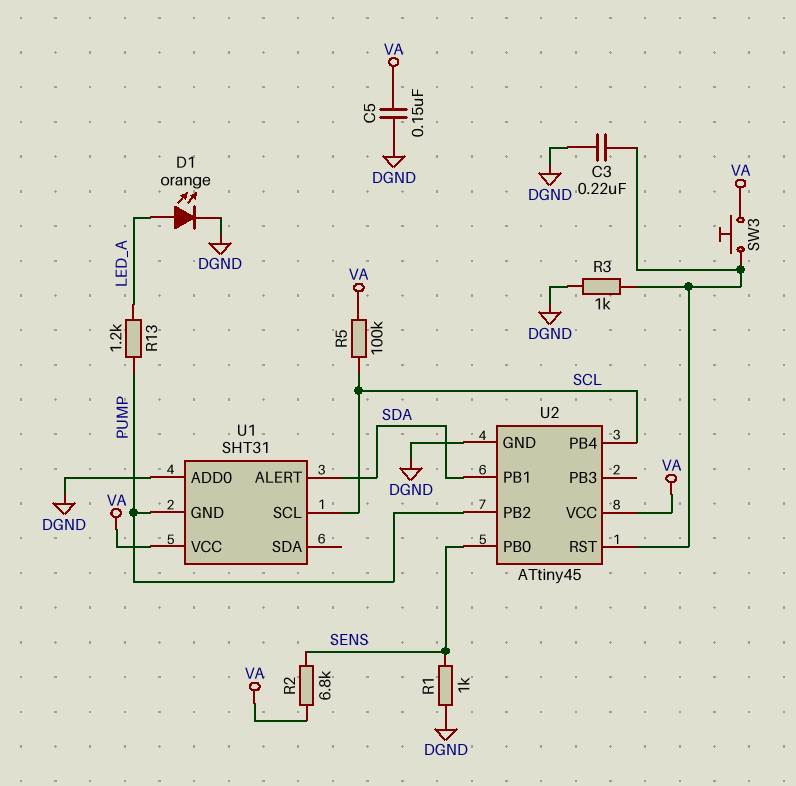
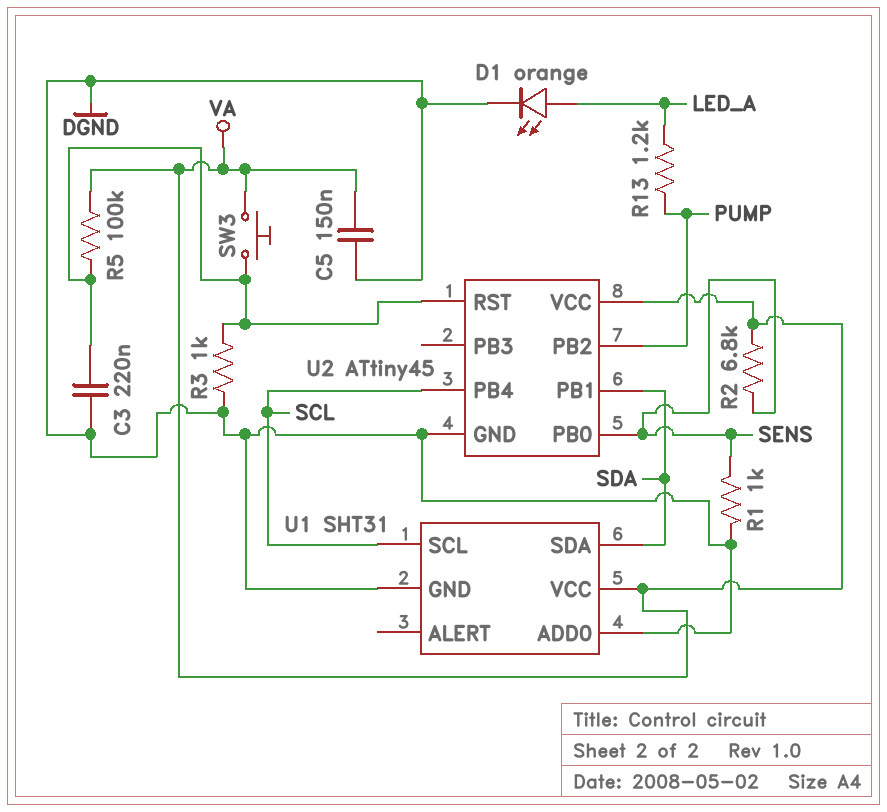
R5: 100k (SCL, VA) -> 100k (U2/RST, VA)
U1 pin ALERT: SDA -> none
U1 pin GND: PUMP -> DGND
U1 pin SDA: none -> SDA

